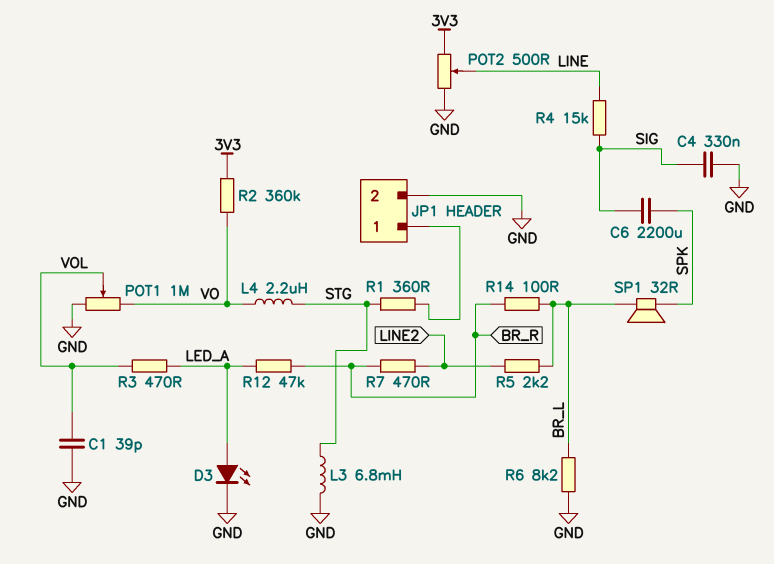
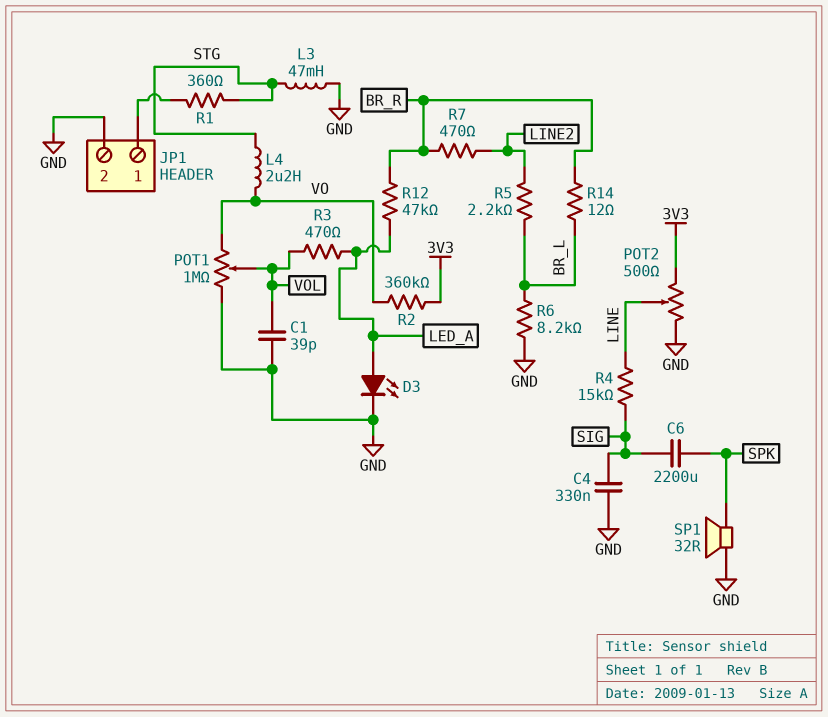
L3: 6.8mH (GND, STG) -> 47mH (GND, STG)
R14: 100 (BR_L, BR_R) -> 12 (BR_L, BR_R)
SP1: speaker 32R (BR_L, SPK) -> speaker 32R (GND, SPK)

